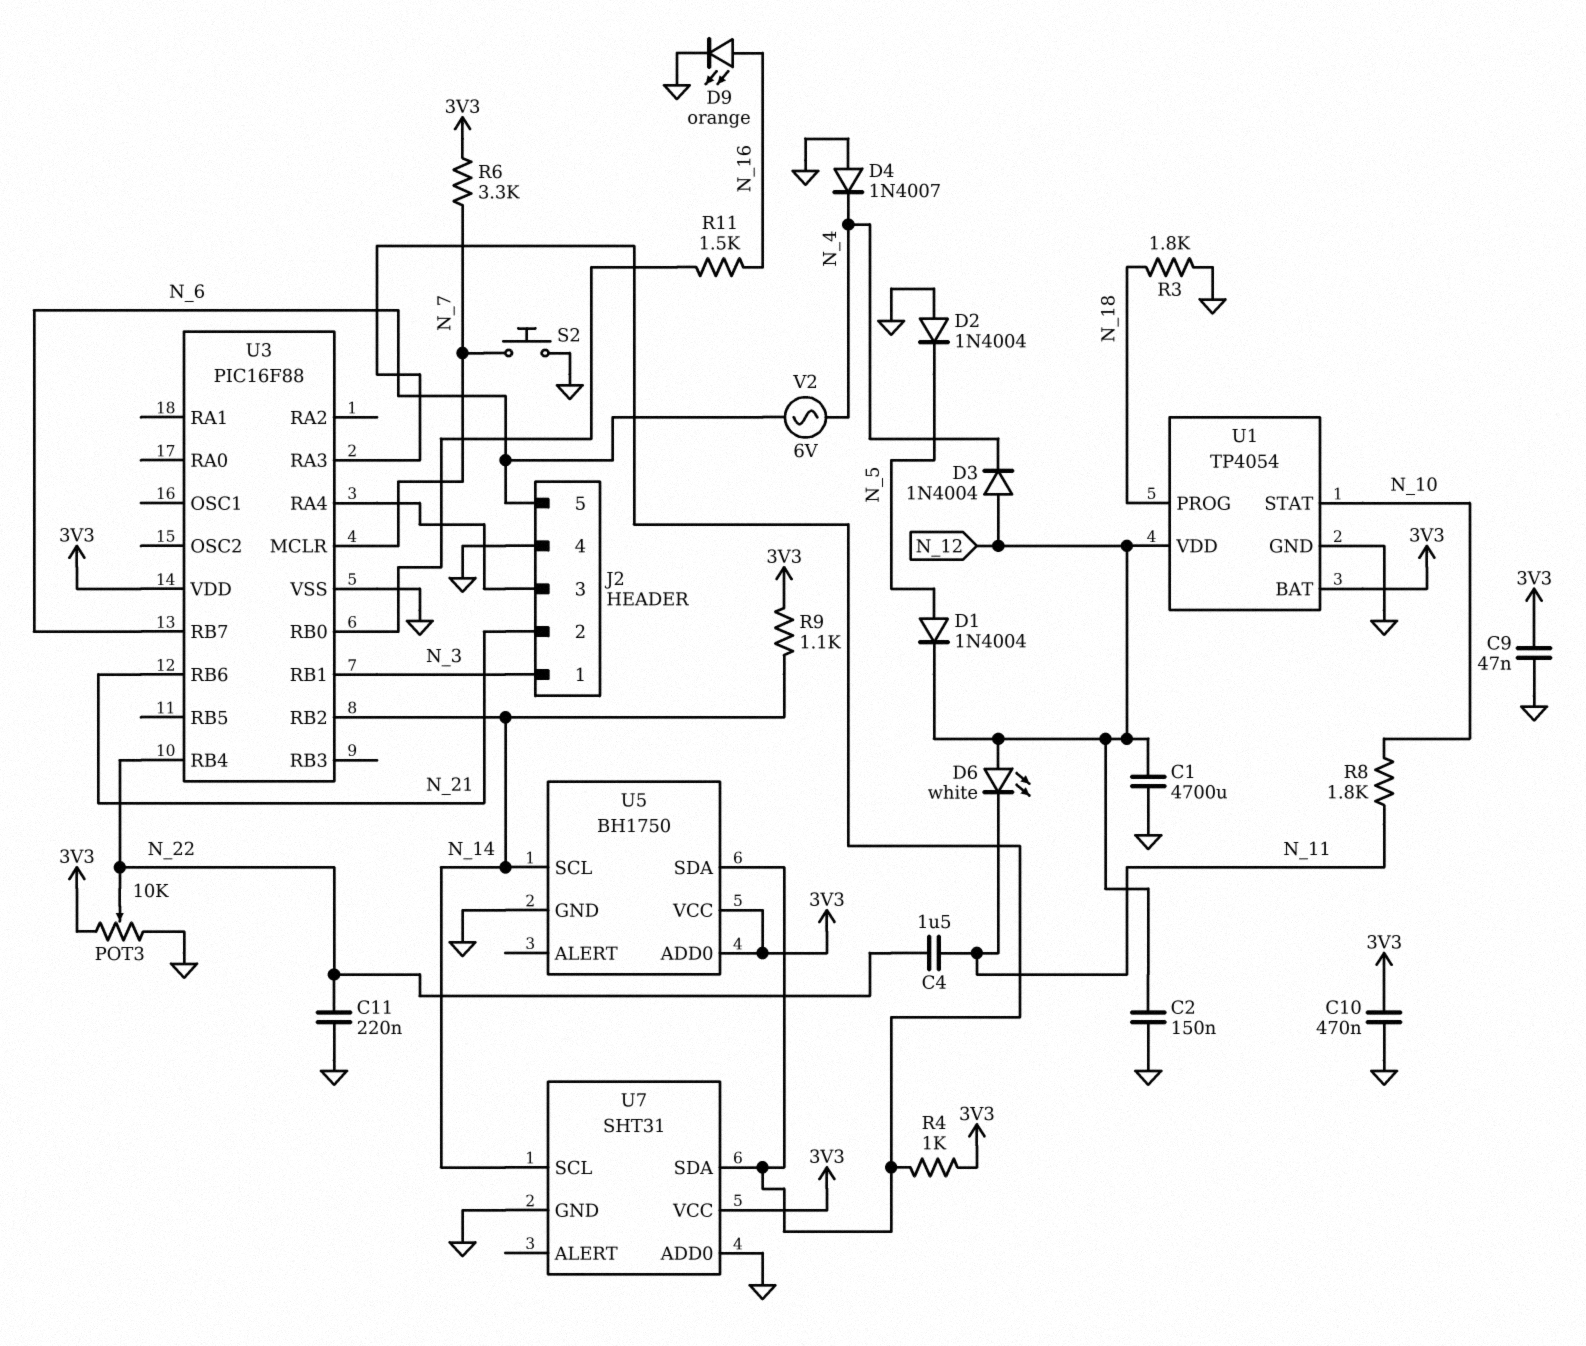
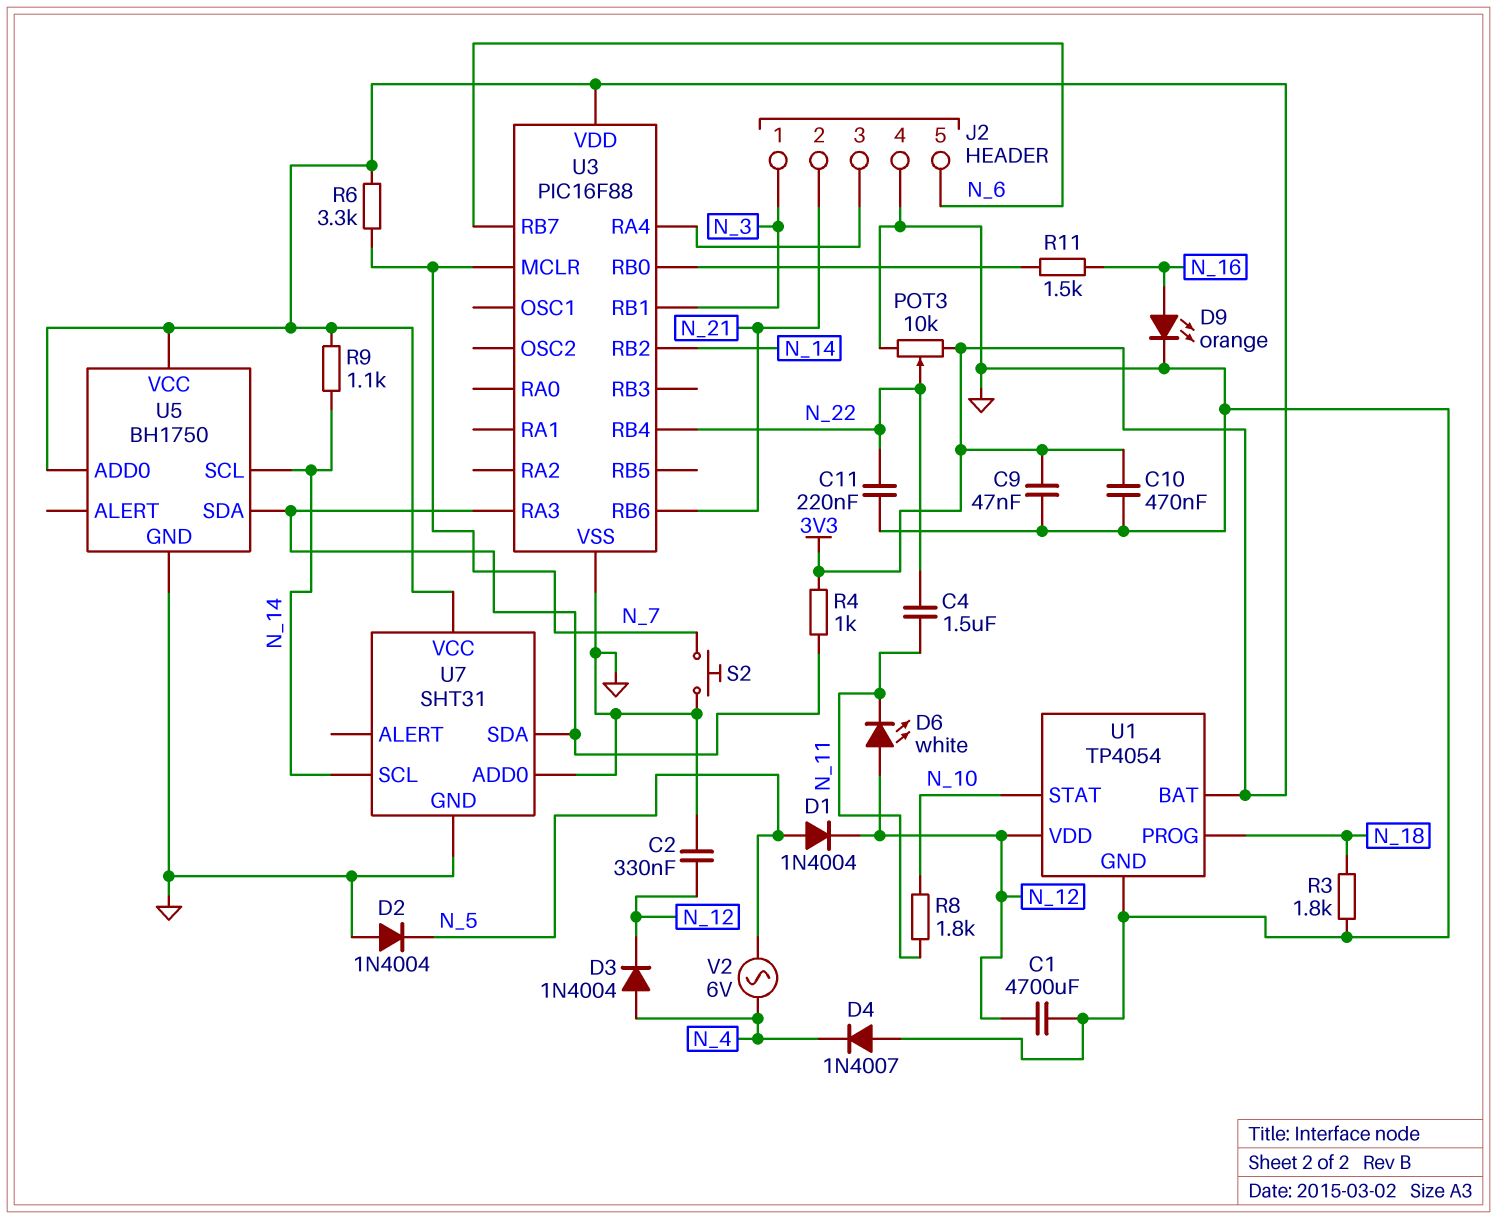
C2: 150nF (GND, N_12) -> 330nF (GND, N_12)
D3: diode 1N4004 (A N_12, K N_4) -> diode 1N4004 (A N_4, K N_12)
V2: AC 6V (N_4, N_6) -> AC 6V (N_4, N_5)

